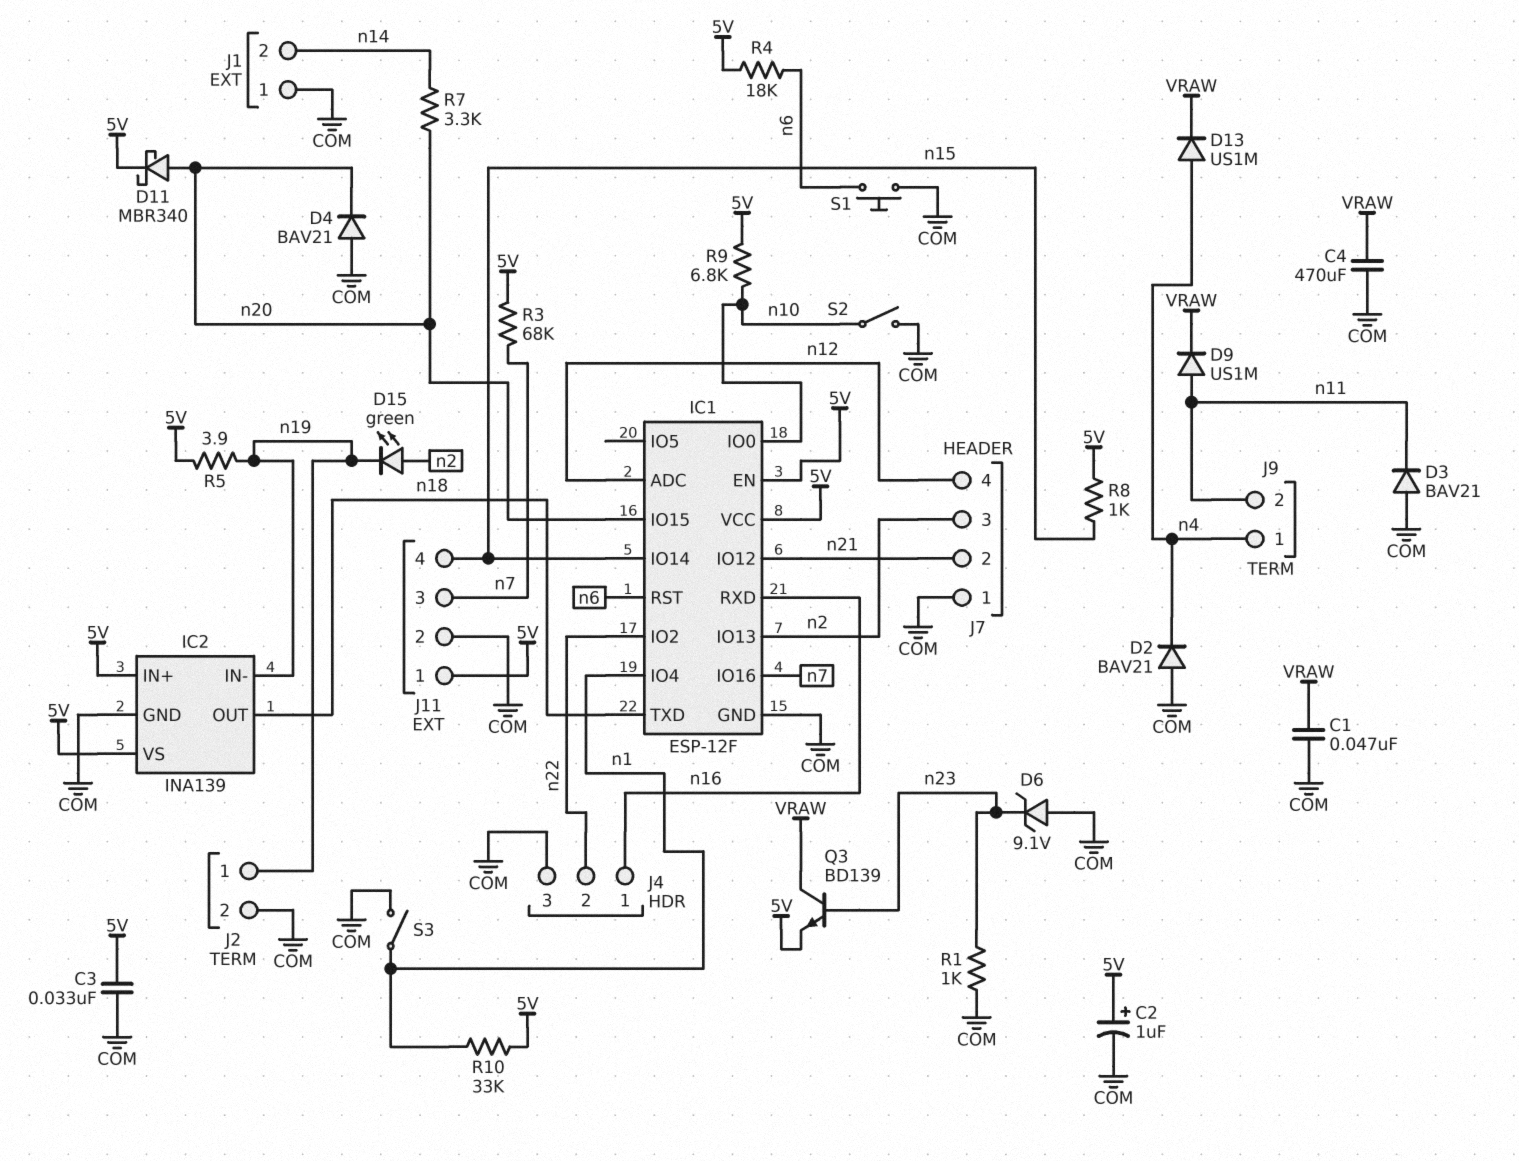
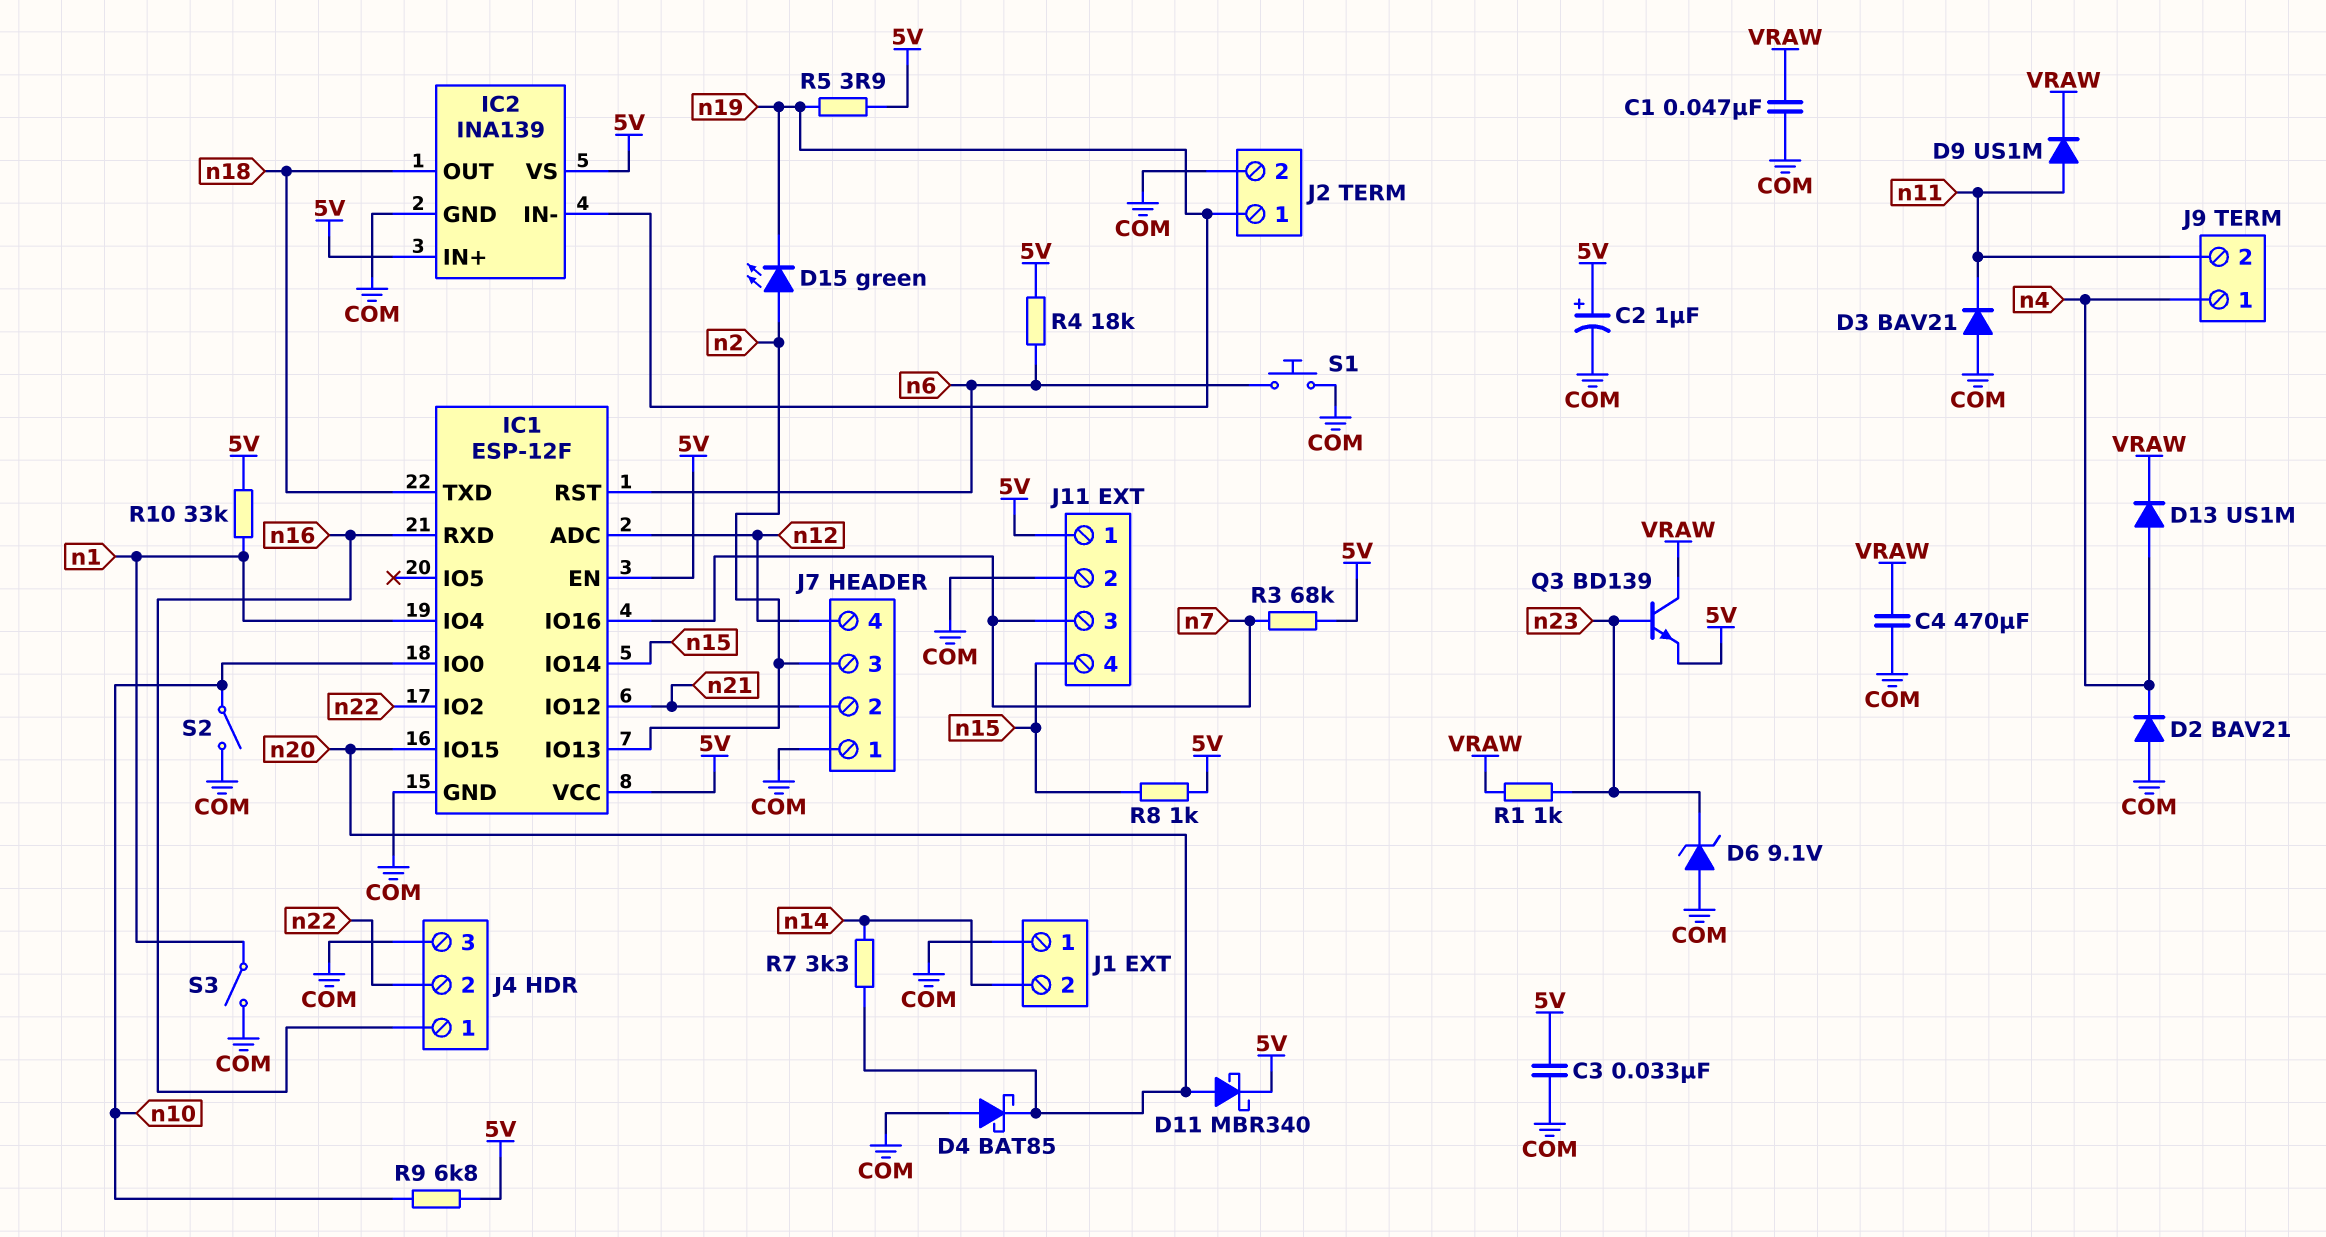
D4: diode BAV21 (A COM, K n20) -> schottky BAT85 (A COM, K n20)
R1: 1k (COM, n23) -> 1k (VRAW, n23)

